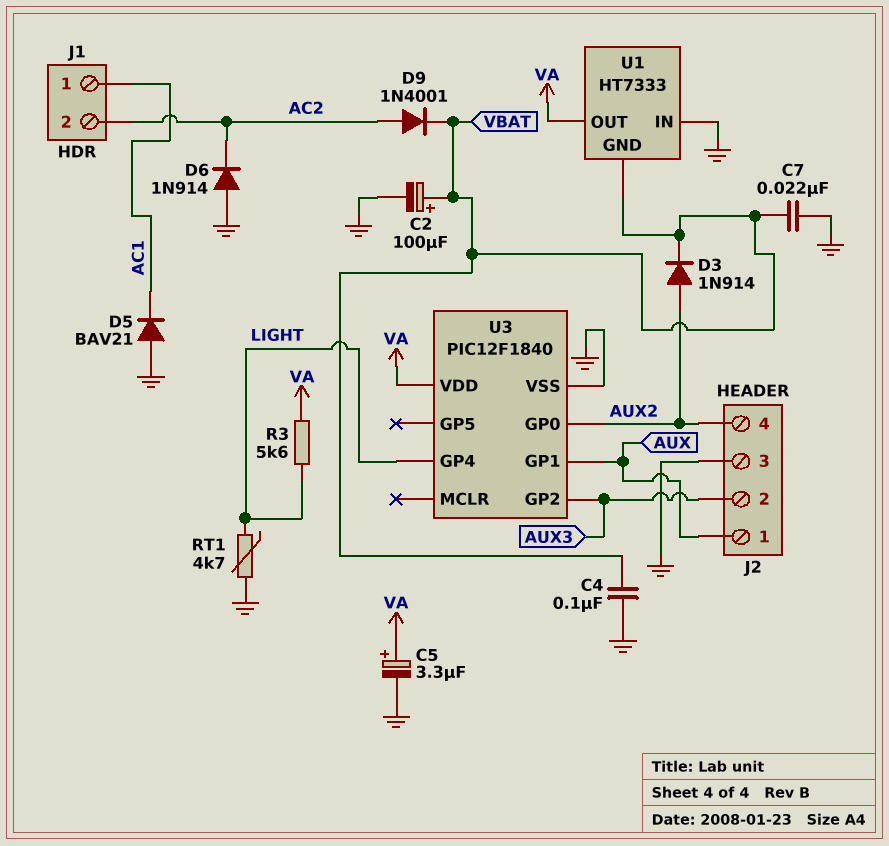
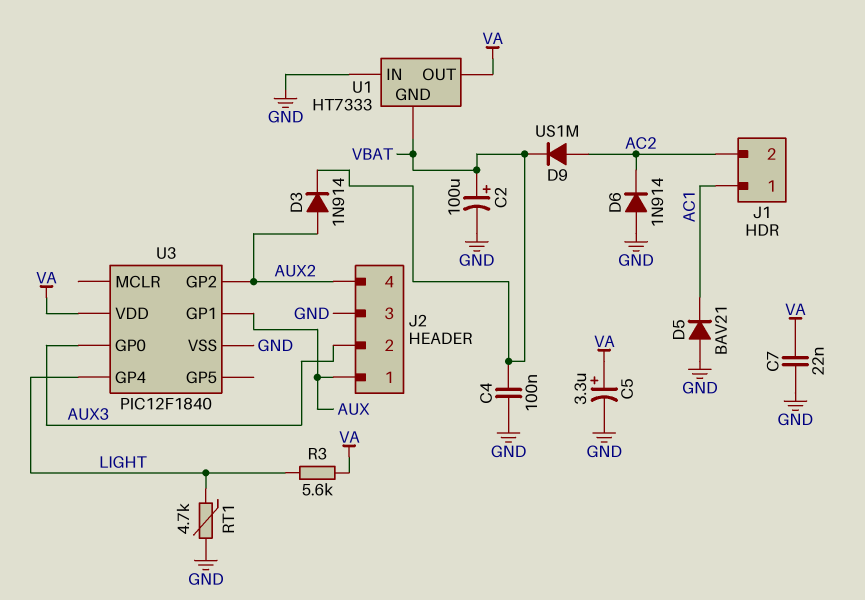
C7: 22nF (GND, VBAT) -> 22nF (GND, VA)
D9: diode 1N4001 (A AC2, K VBAT) -> diode US1M (A AC2, K VBAT)
U3 pin GP0: AUX2 -> AUX3
U3 pin GP2: AUX3 -> AUX2

